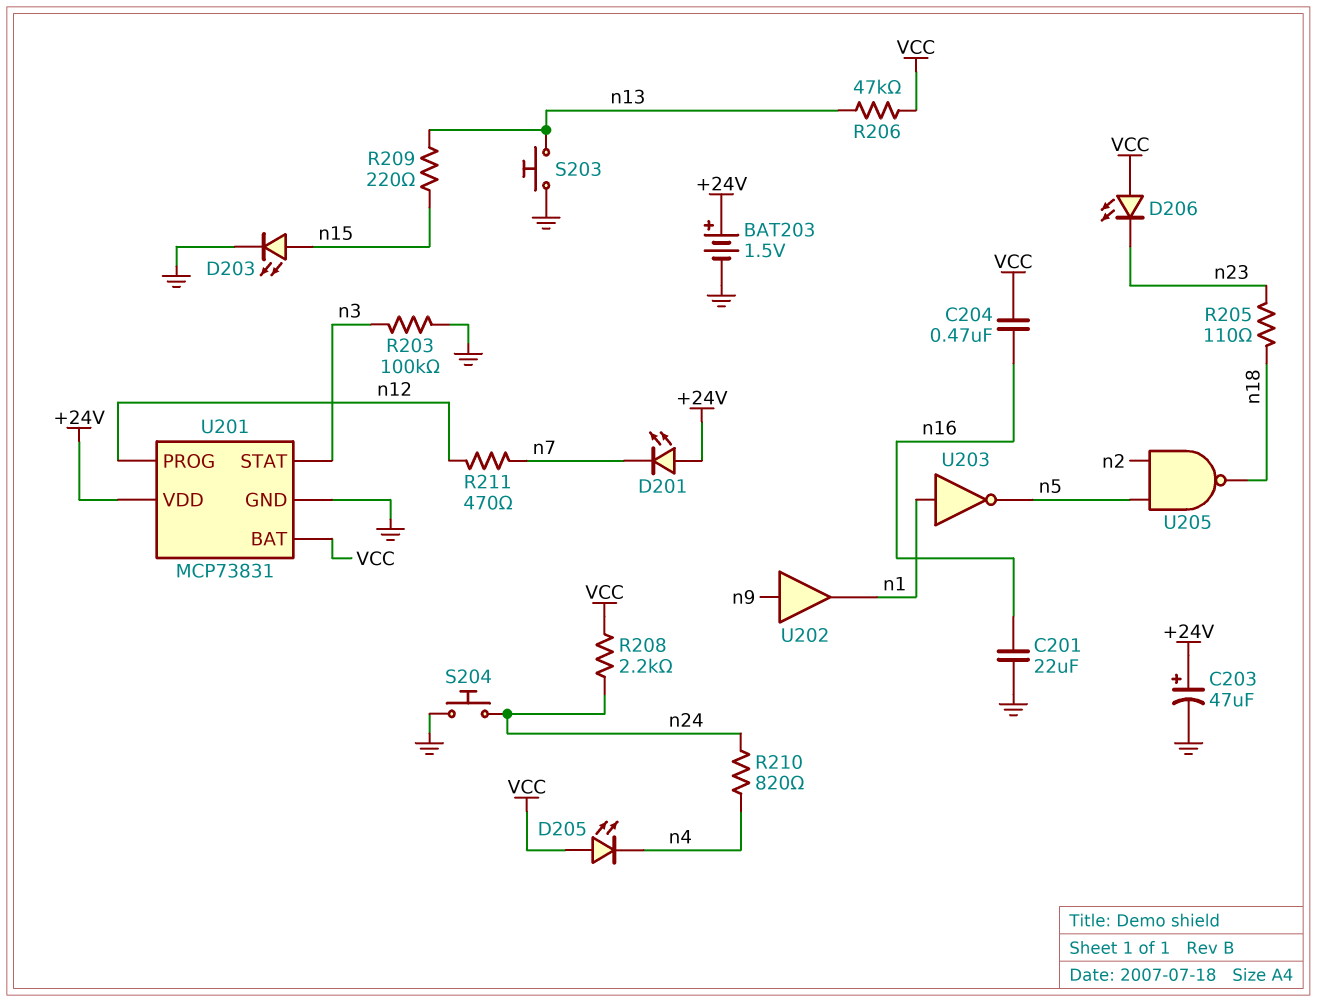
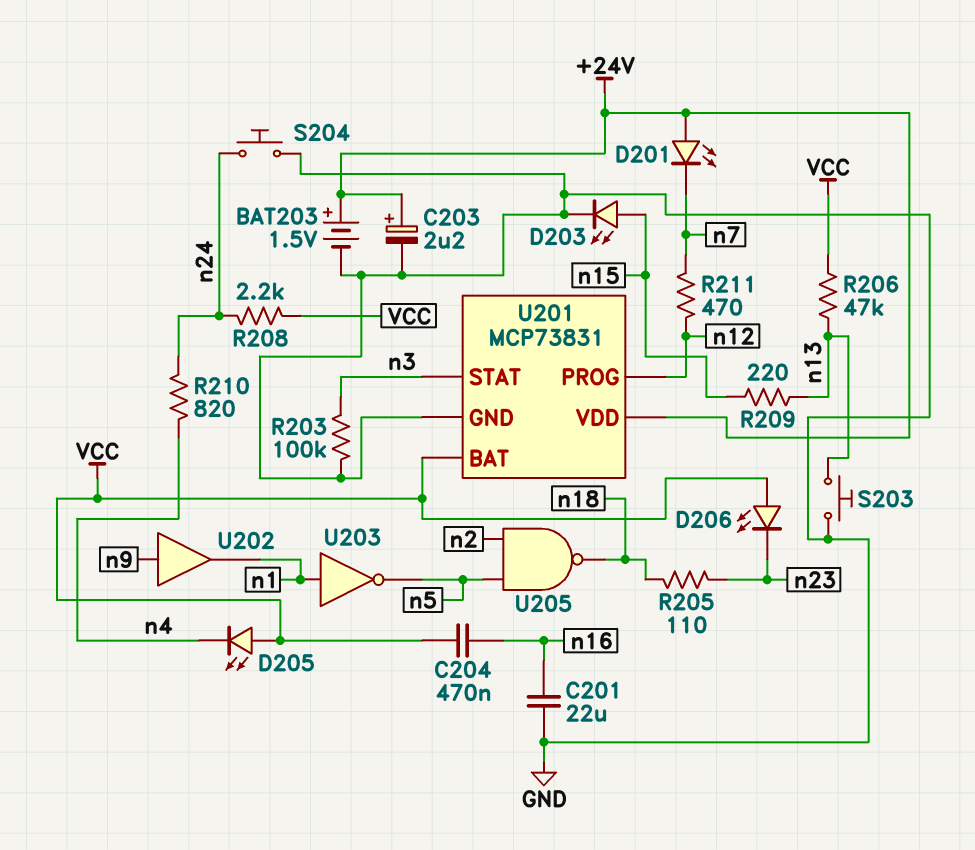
C203: 47uF (plus +24V, minus GND) -> 2.2uF (plus +24V, minus GND)

